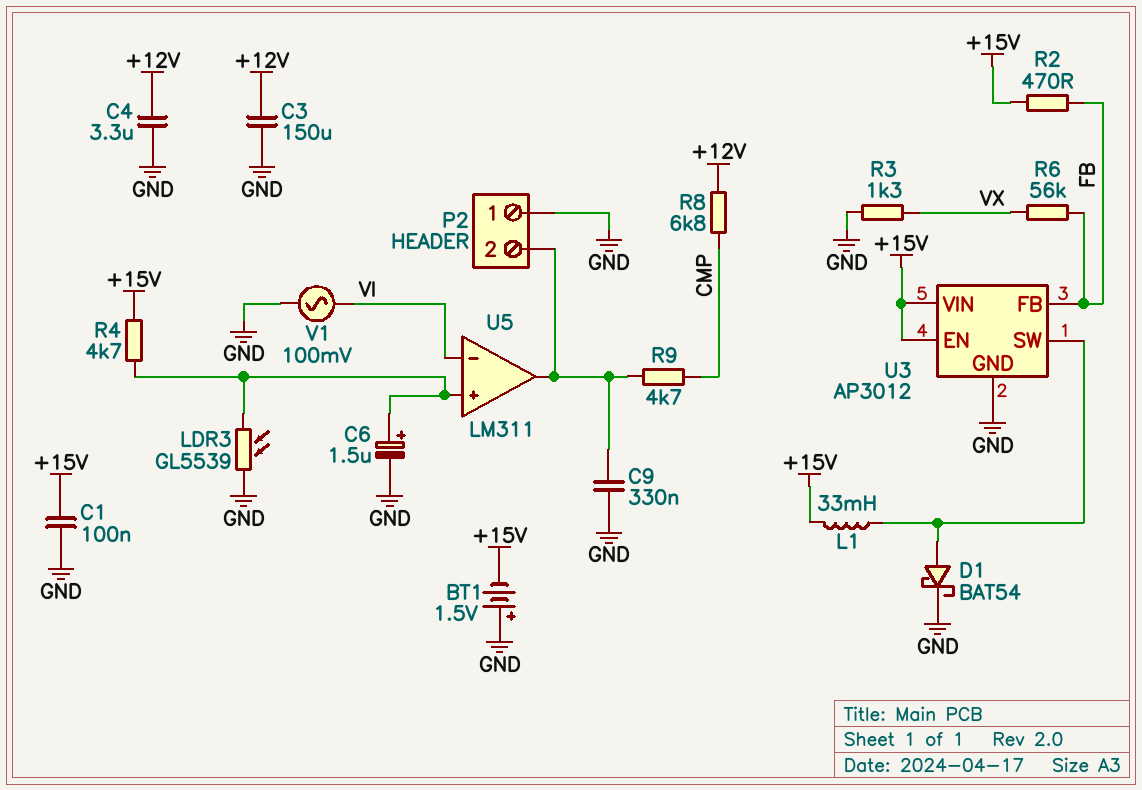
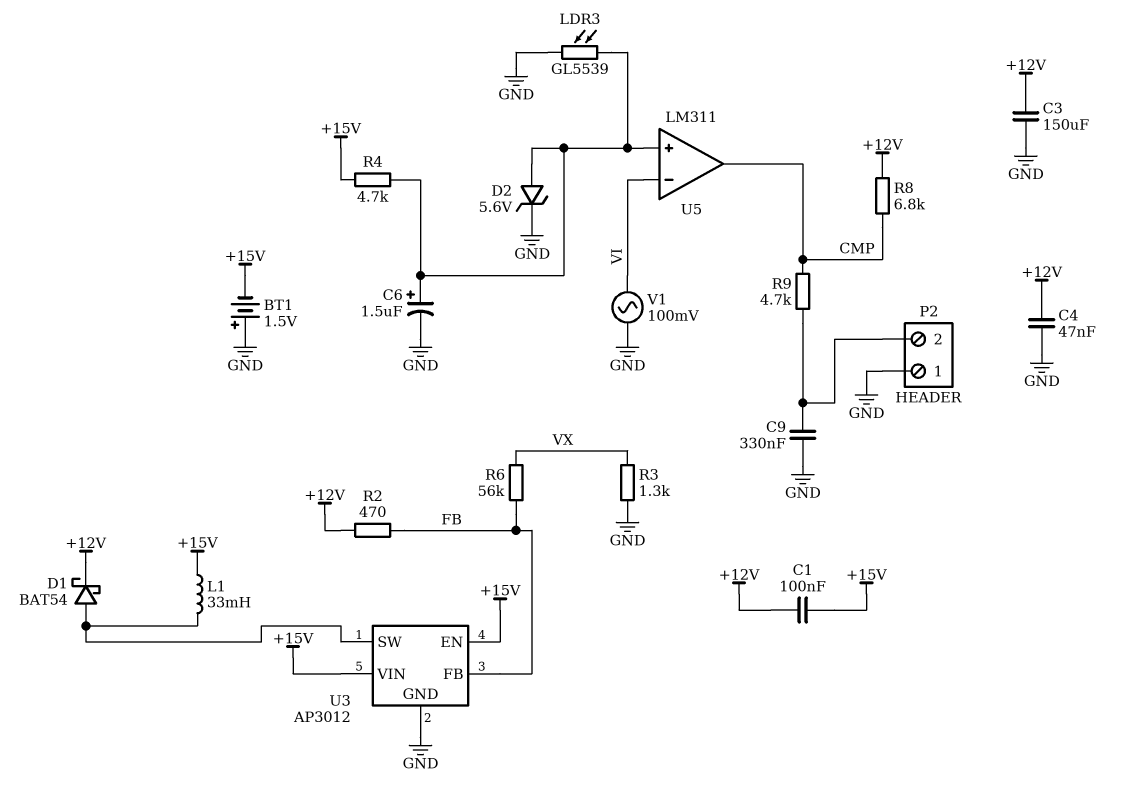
C1: 100nF (+15V, GND) -> 100nF (+12V, +15V)
C4: 3.3uF (+12V, GND) -> 47nF (+12V, GND)
D1: schottky BAT54 (A U3/SW, K GND) -> schottky BAT54 (A U3/SW, K +12V)
D2: none -> zener 5.6V (A U5/in+, K GND)
R2: 470 (+15V, FB) -> 470 (+12V, FB)
U5 pin out: P2/2 -> CMP

